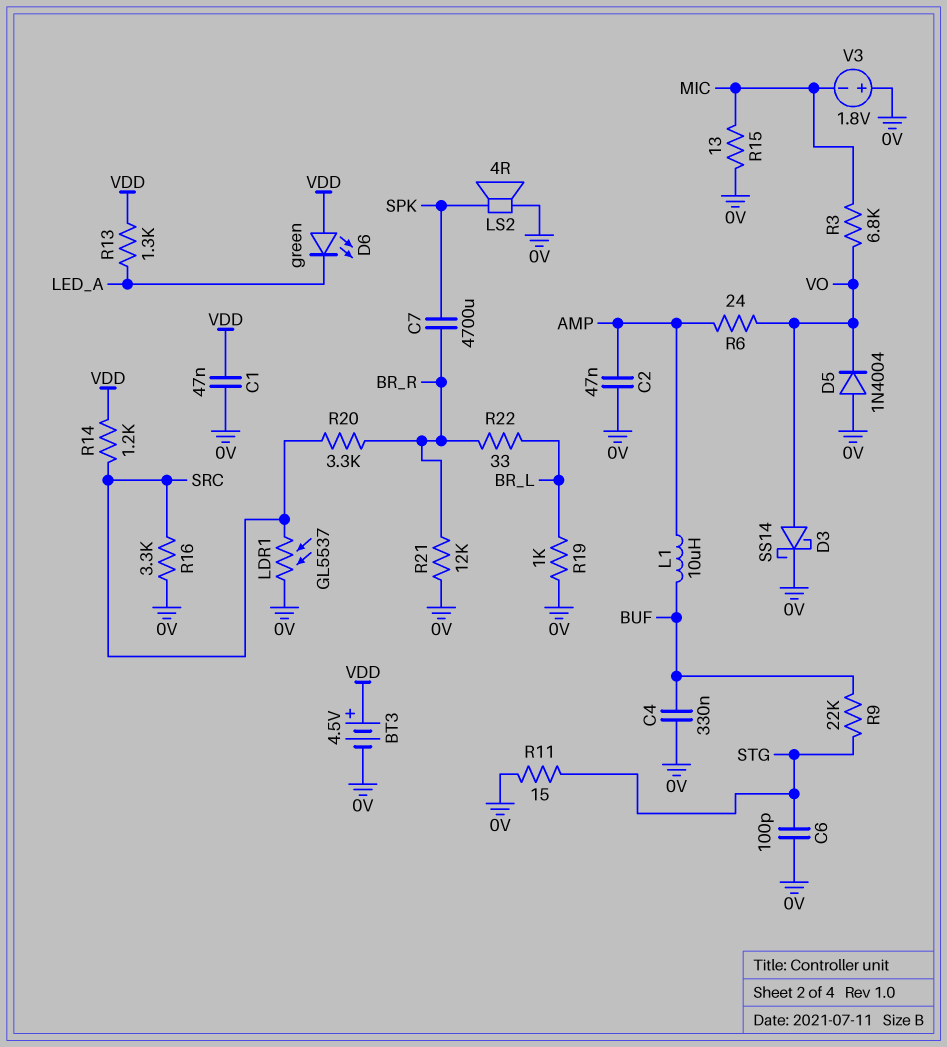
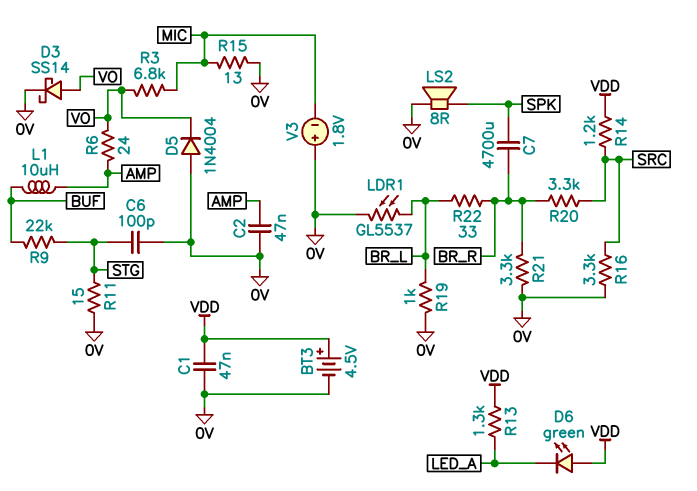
C4: 330nF (0V, BUF) -> none
LDR1: GL5537 (0V, SRC) -> GL5537 (0V, BR_L)
LS2: speaker 4R (0V, SPK) -> speaker 8R (0V, SPK)
R21: 12k (0V, BR_R) -> 3.3k (0V, BR_R)

